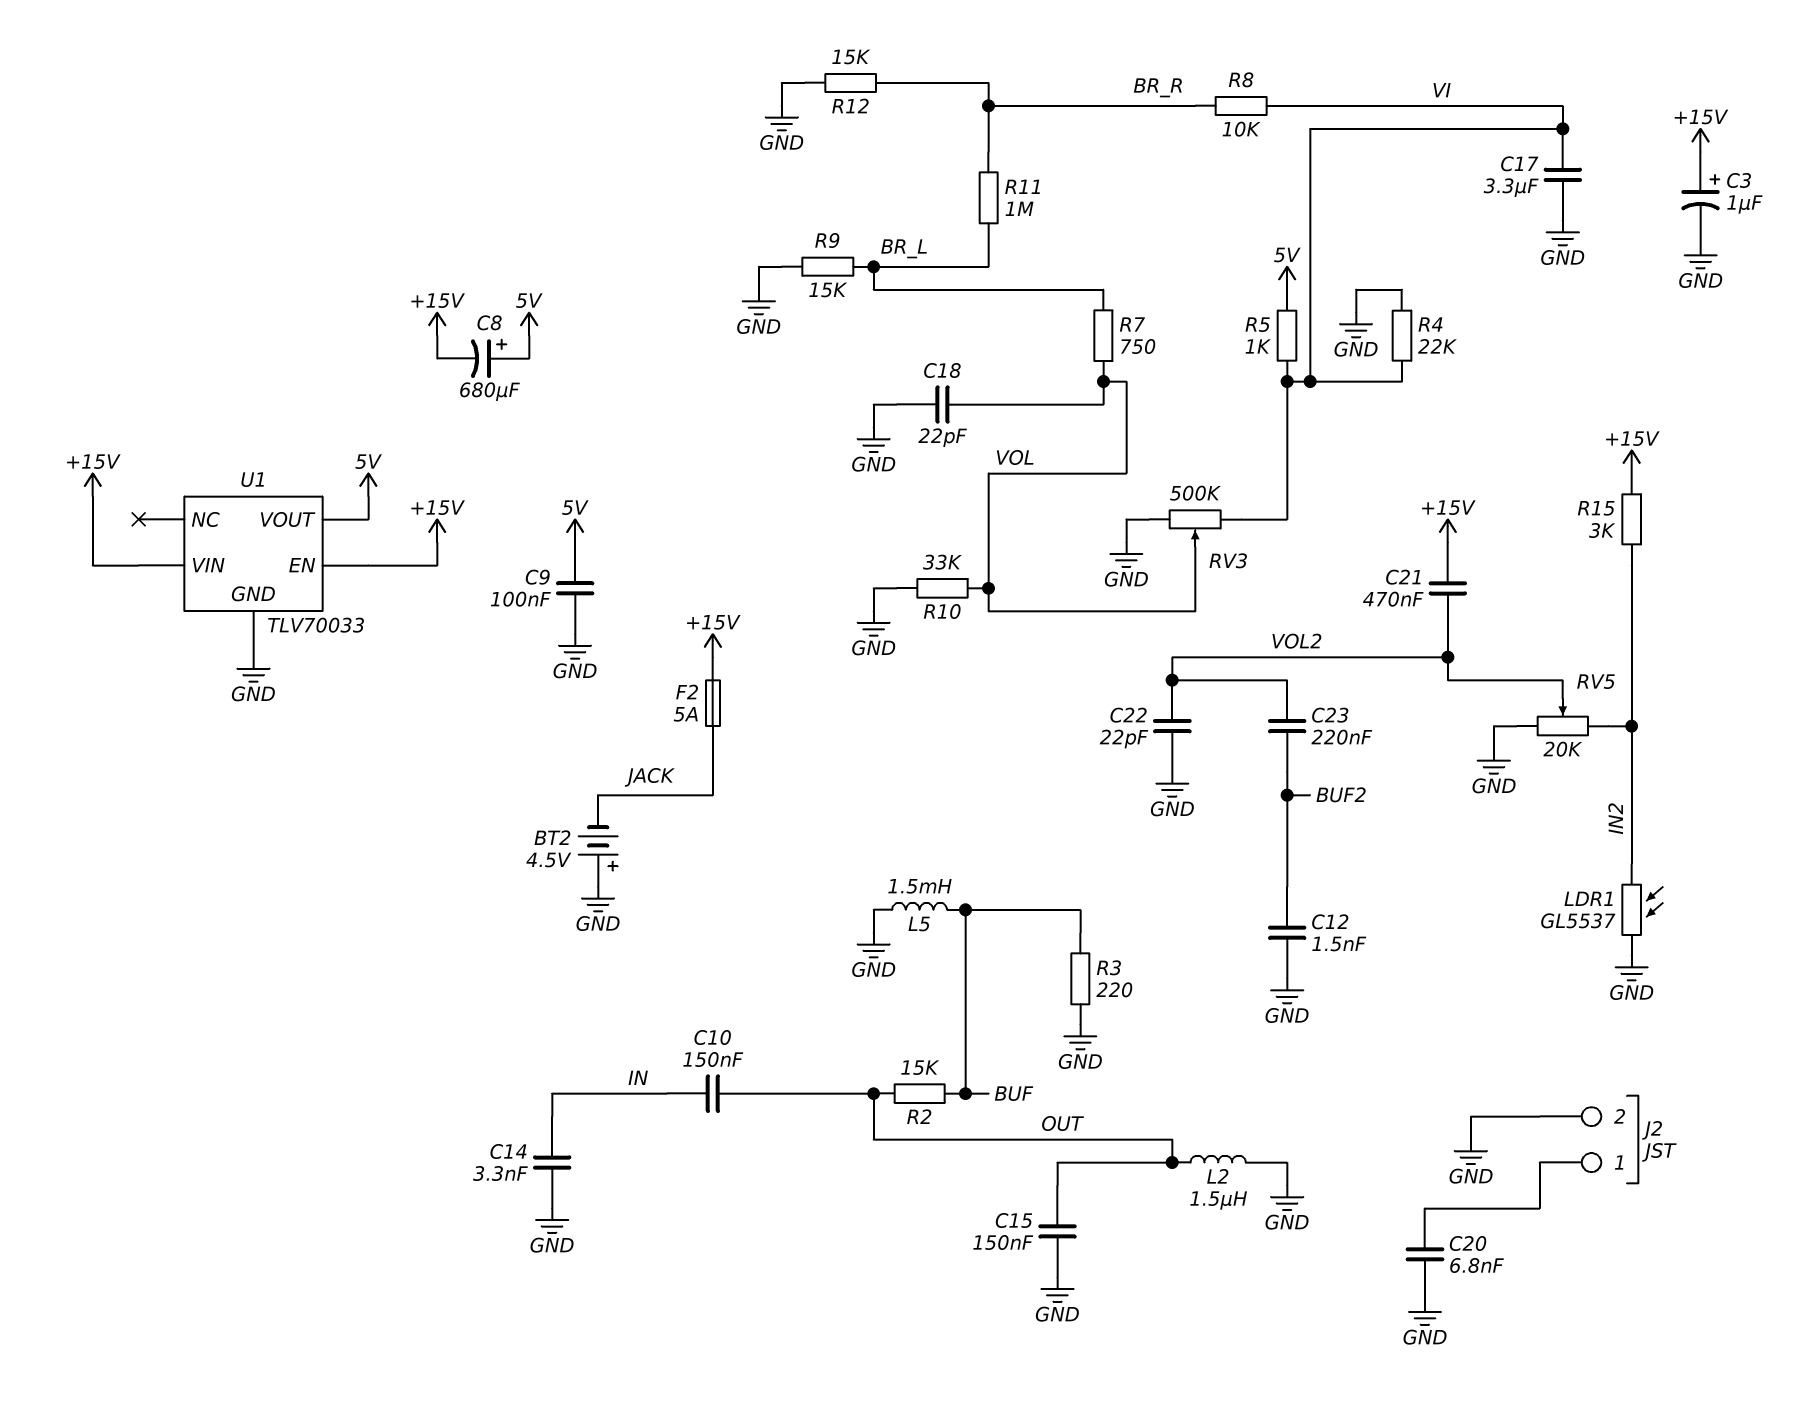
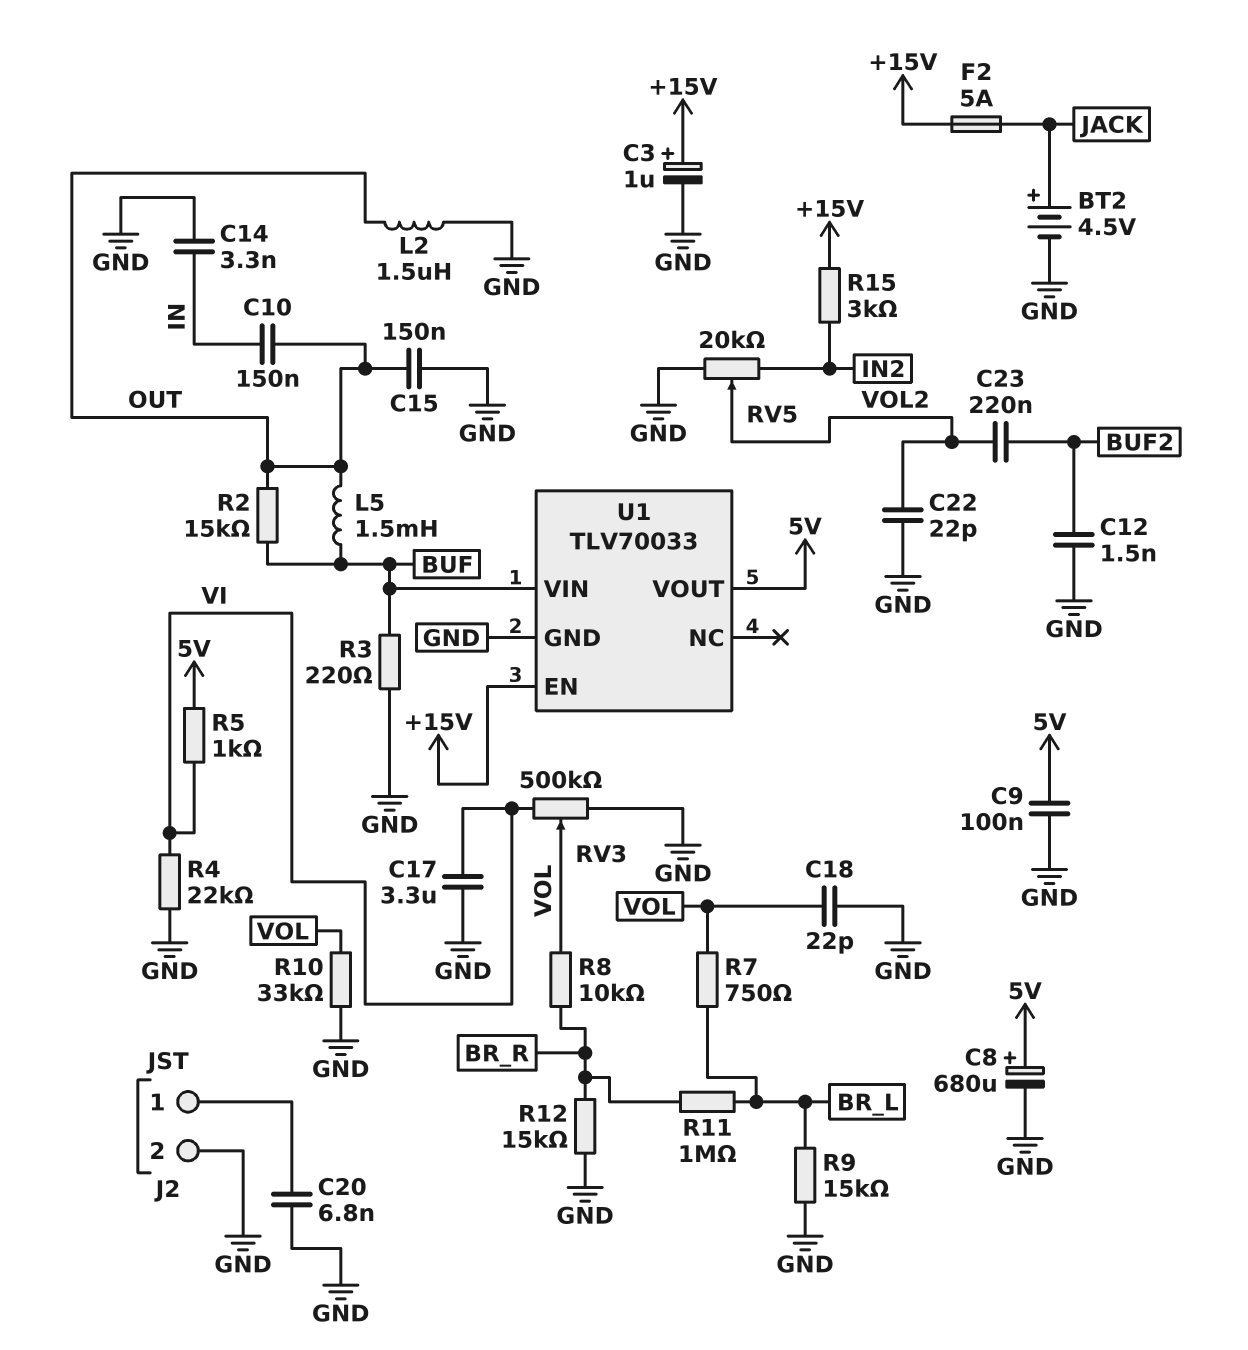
BT2: 4.5V (plus GND, minus JACK) -> 4.5V (plus JACK, minus GND)
C8: 680uF (plus 5V, minus +15V) -> 680uF (plus 5V, minus GND)
C21: 470nF (+15V, VOL2) -> none
L5: 1.5mH (BUF, GND) -> 1.5mH (BUF, OUT)
LDR1: GL5537 (GND, IN2) -> none
R8: 10k (BR_R, VI) -> 10k (BR_R, VOL)
U1 pin VIN: +15V -> BUF

